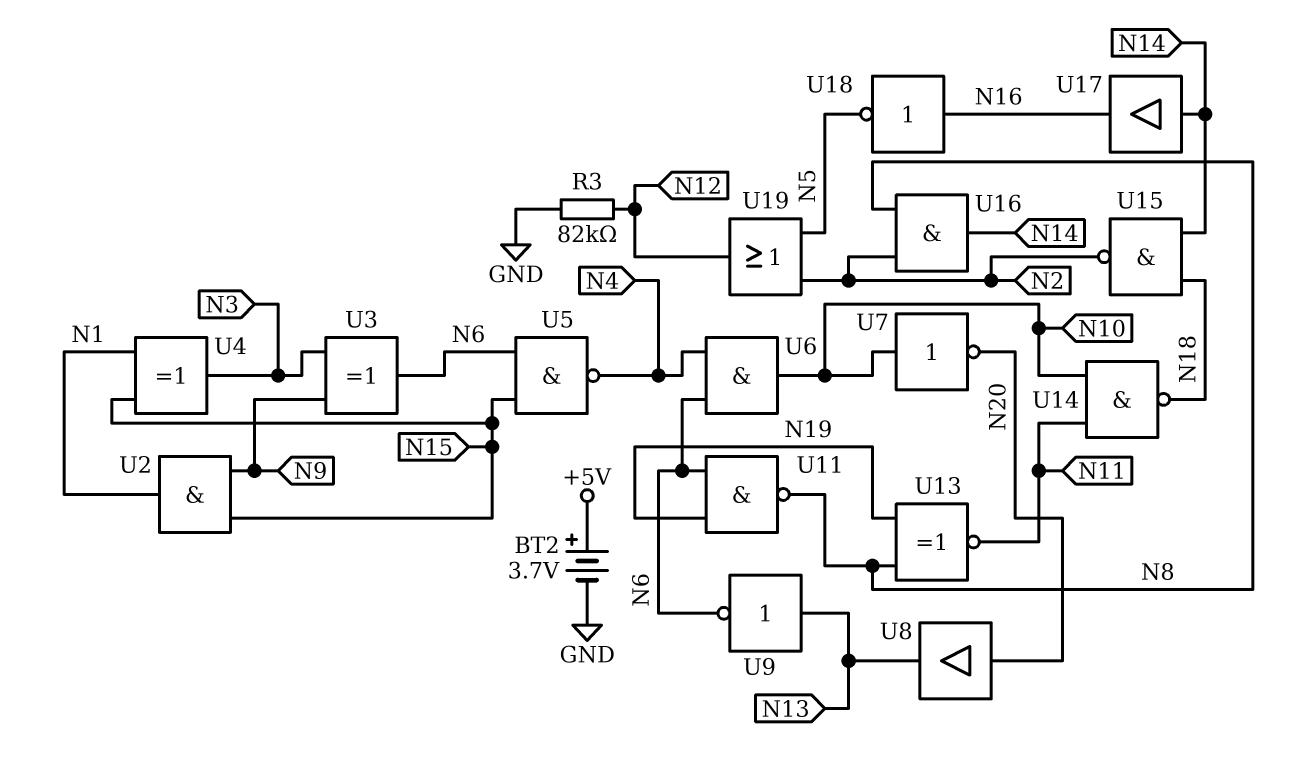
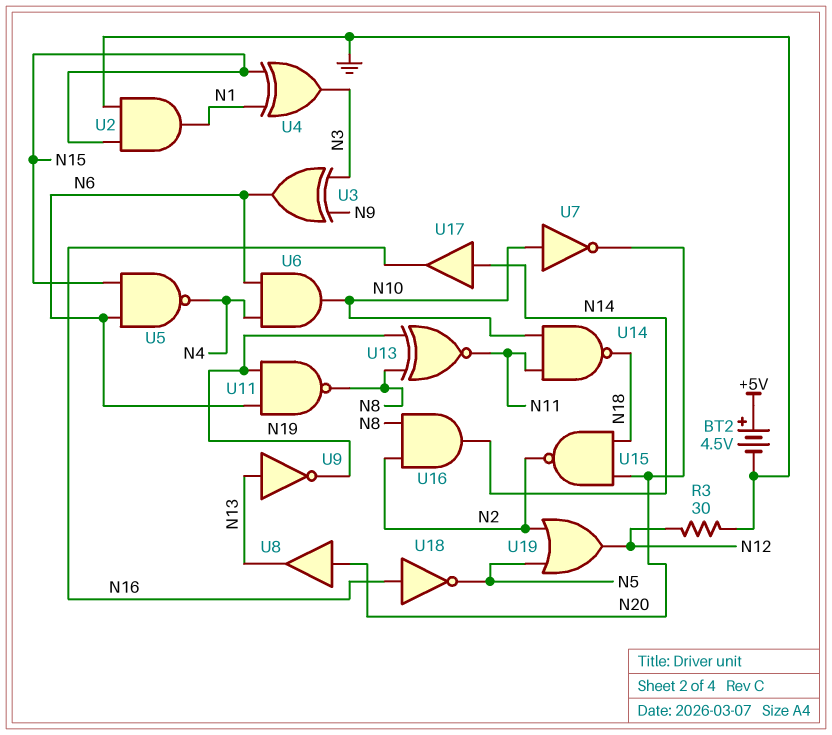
BT2: 3.7V (plus +5V, minus GND) -> 4.5V (plus +5V, minus GND)
R3: 82k (GND, N12) -> 30 (GND, N12)
U2: AND (in N9, in N15, out N1) -> AND (in GND, in N15, out N1)
U9: NOT (in N13, out N6) -> NOT (in N13, out N19)
U15: NAND (in N14, in N18, out N2) -> NAND (in N18, in N20, out N2)

